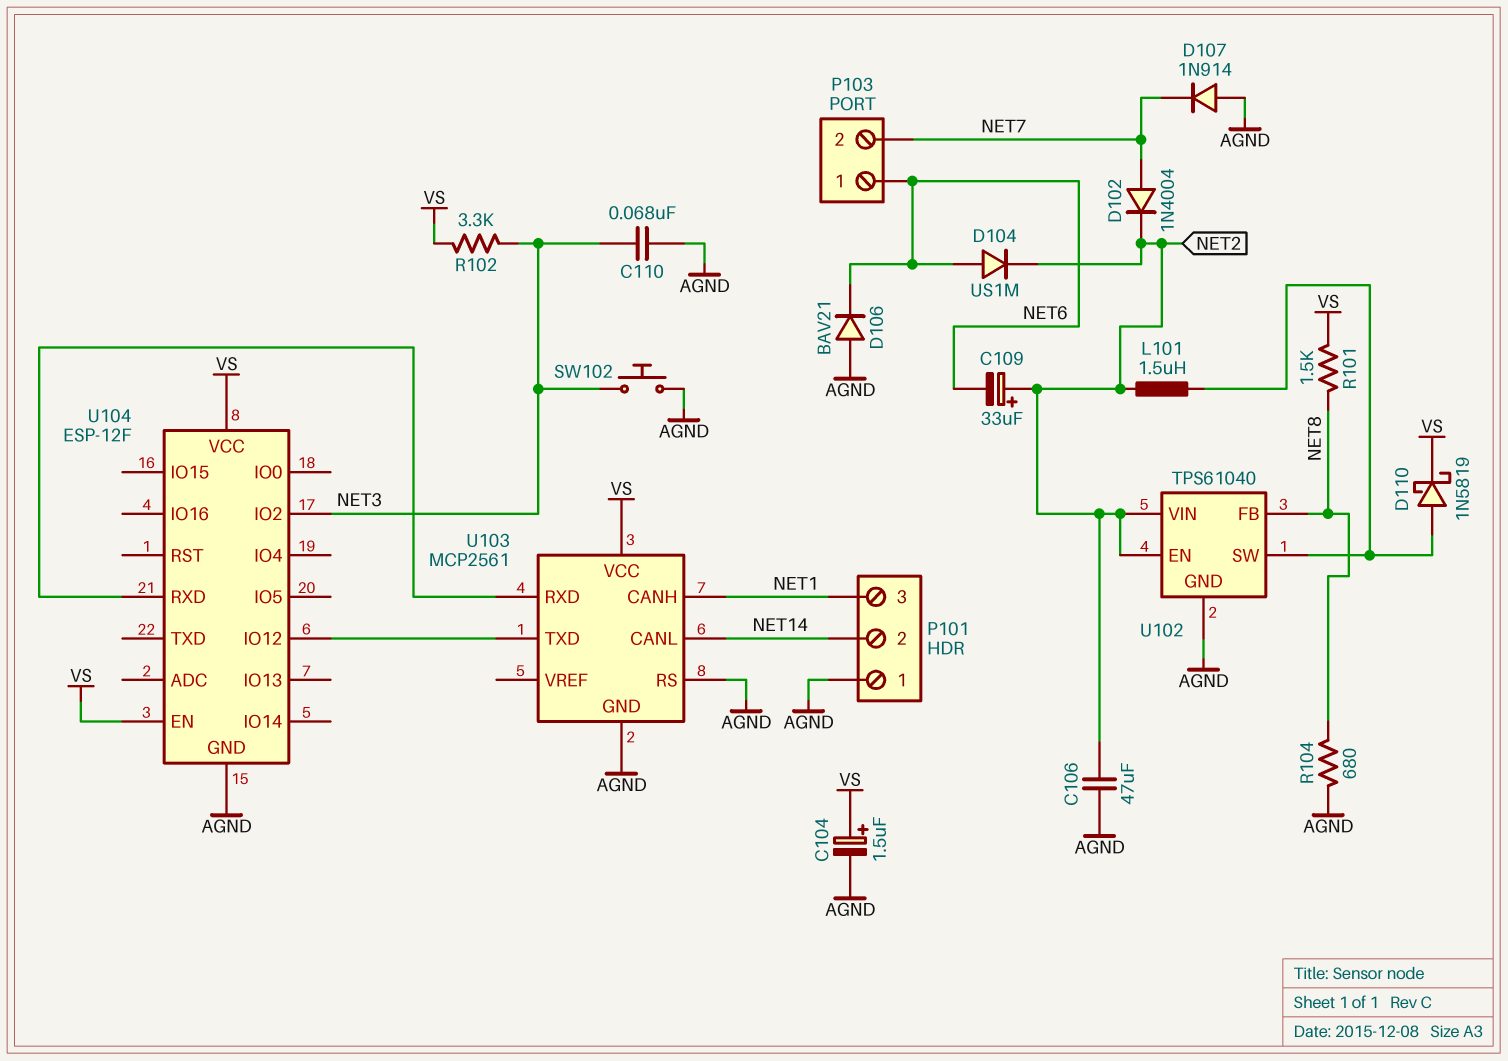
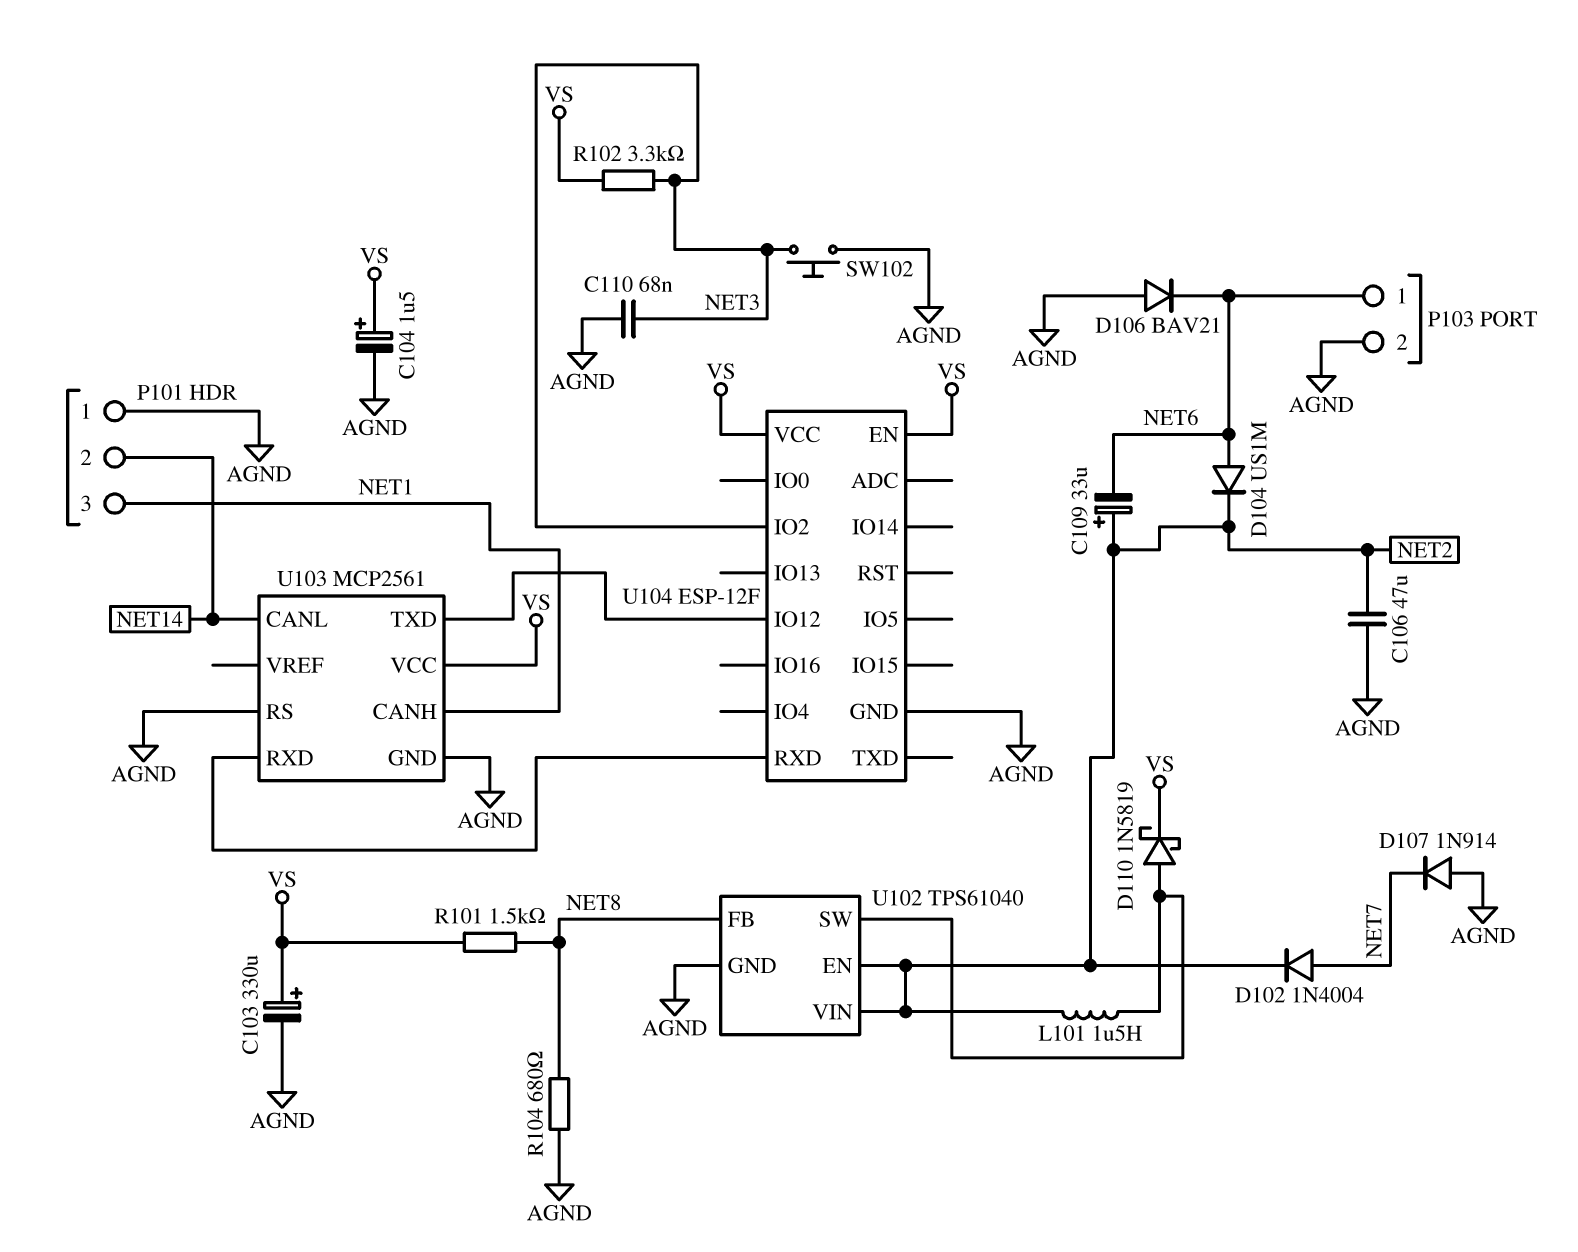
C103: none -> 330uF (plus VS, minus AGND)
P103 pin 2: NET7 -> AGND

